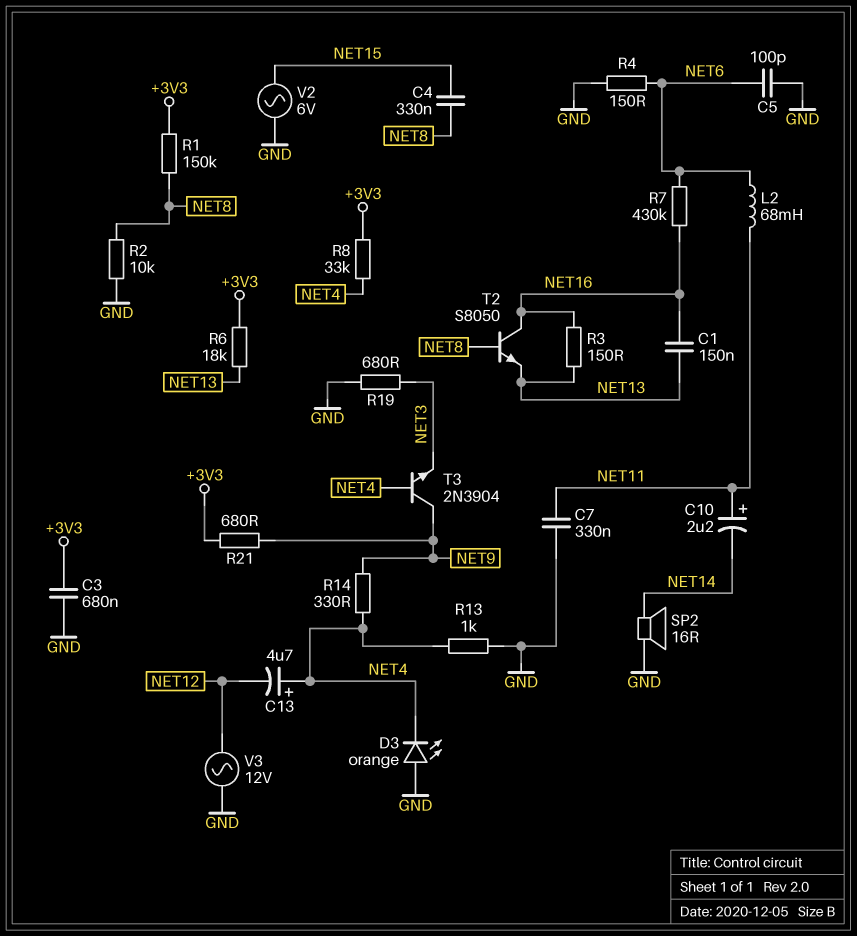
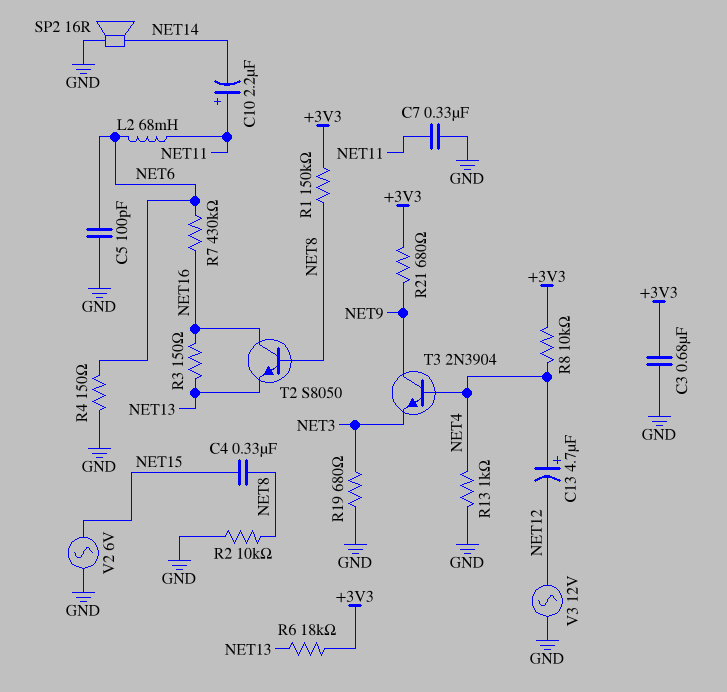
C1: 150nF (NET13, NET16) -> none
D3: LED orange (A GND, K NET4) -> none
R8: 33k (+3V3, NET4) -> 10k (+3V3, NET4)
R14: 330 (NET4, NET9) -> none

